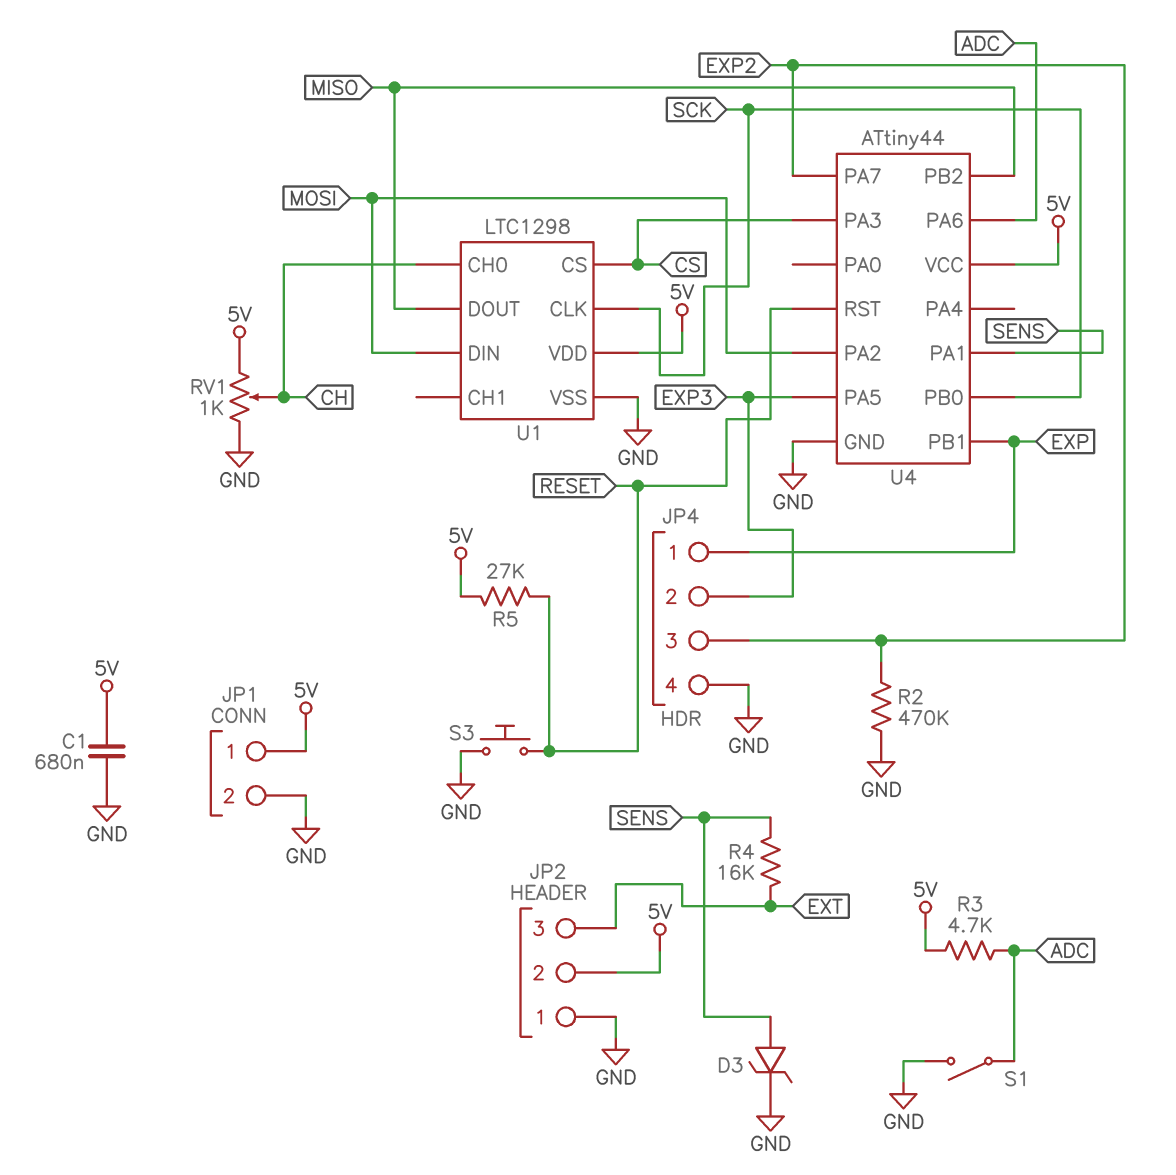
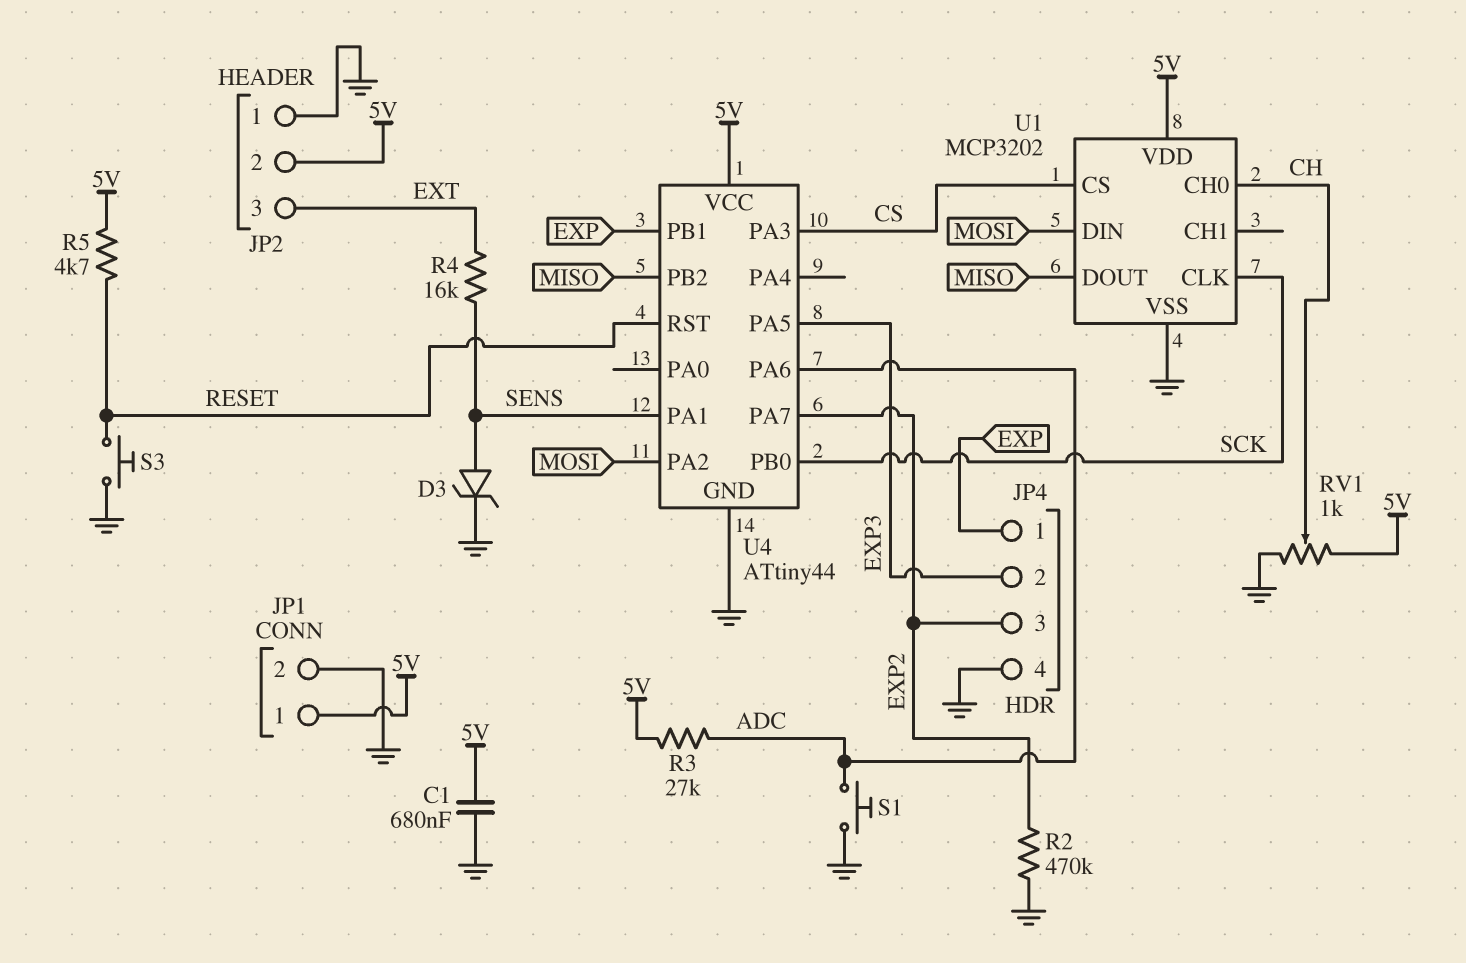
R3: 4.7k (5V, ADC) -> 27k (5V, ADC)
R5: 27k (5V, RESET) -> 4.7k (5V, RESET)
S1: switch (ADC, GND) -> button (ADC, GND)
U1: LTC1298 -> MCP3202

